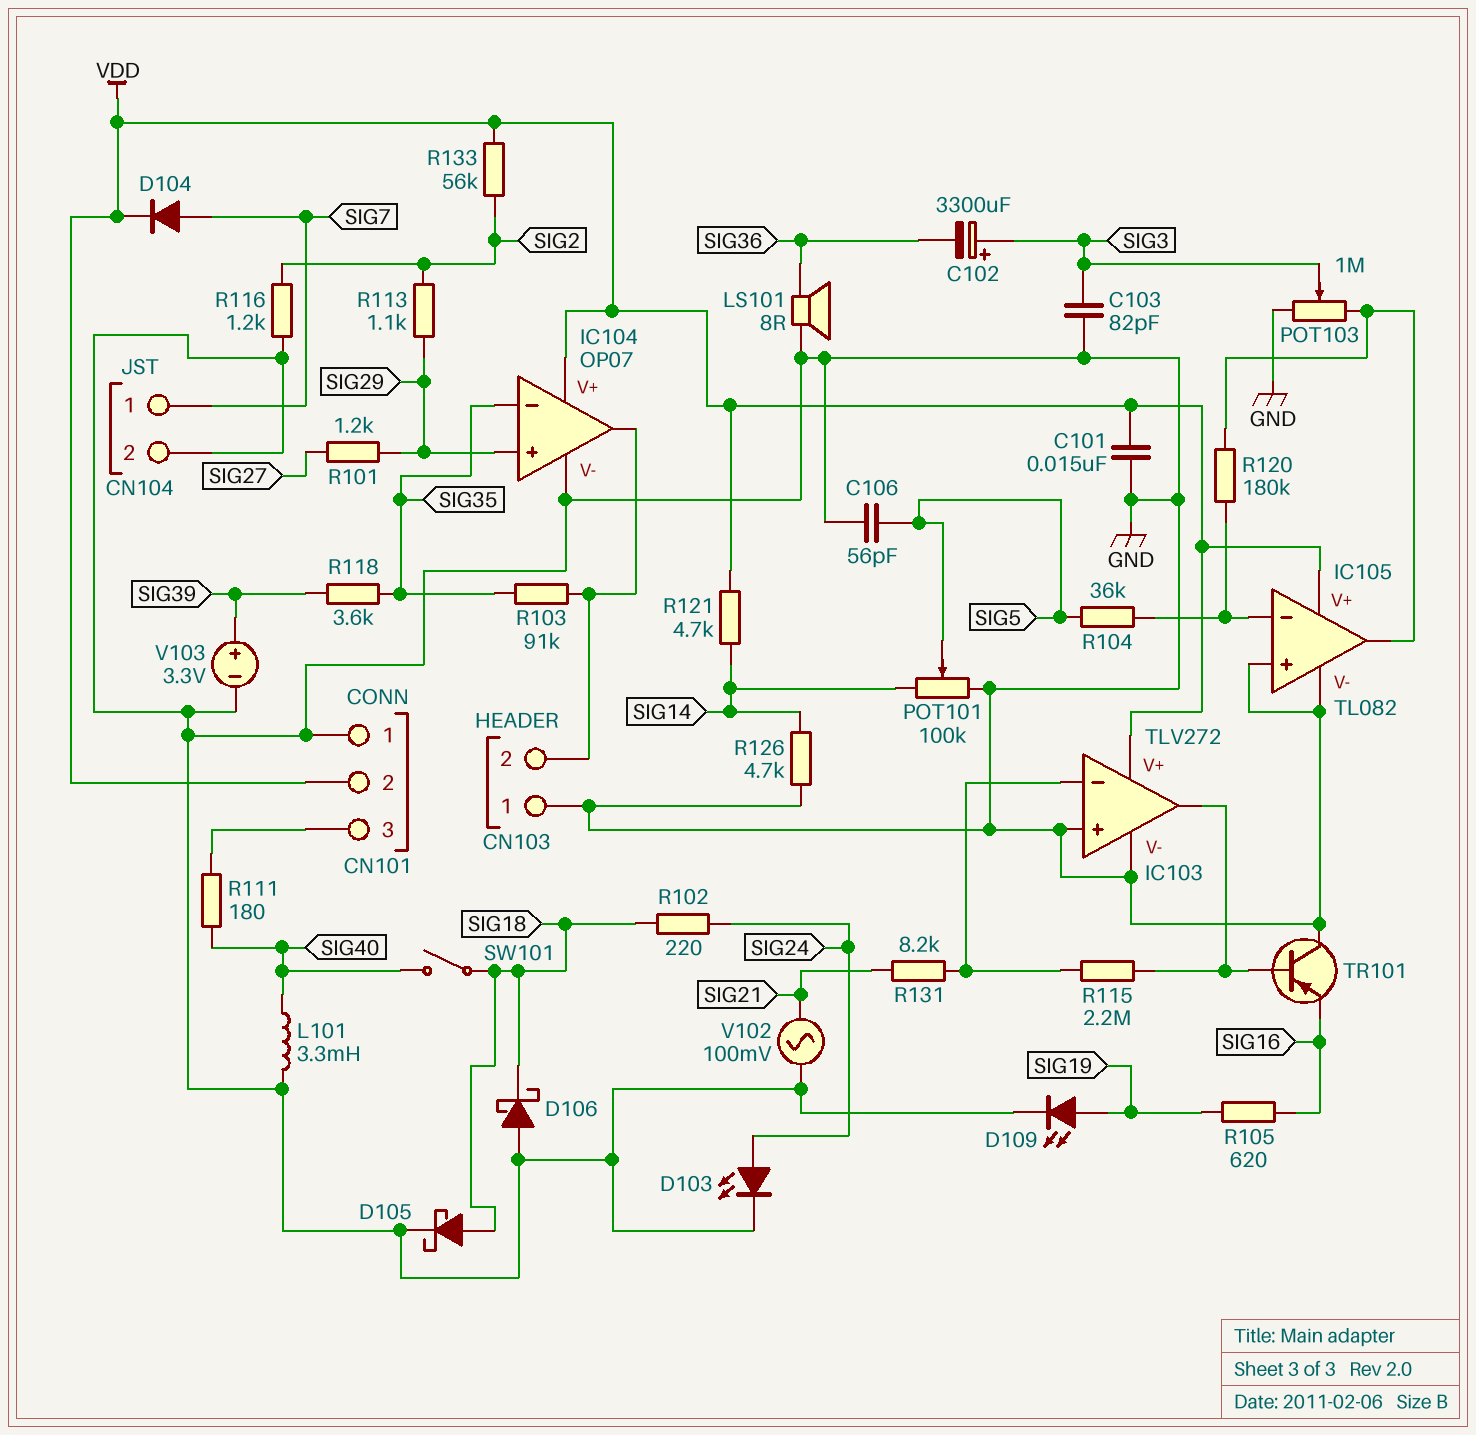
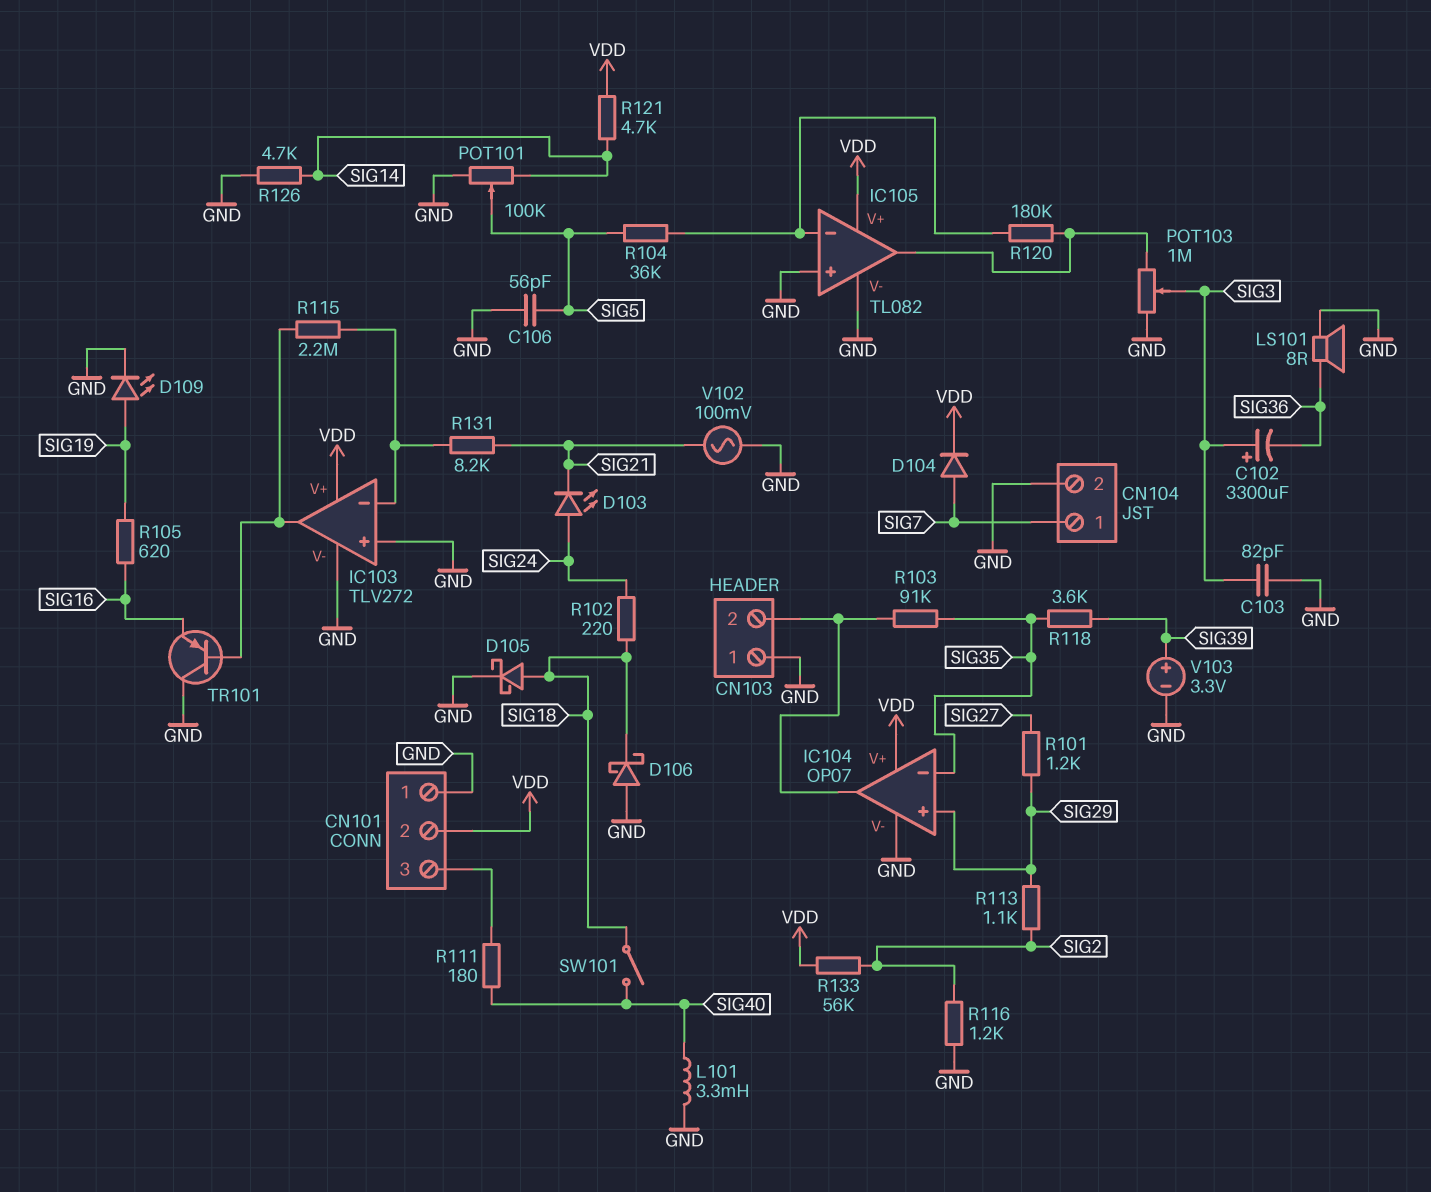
C101: 15nF (GND, VDD) -> none
D103: LED (A SIG24, K GND) -> LED (A SIG24, K SIG21)

